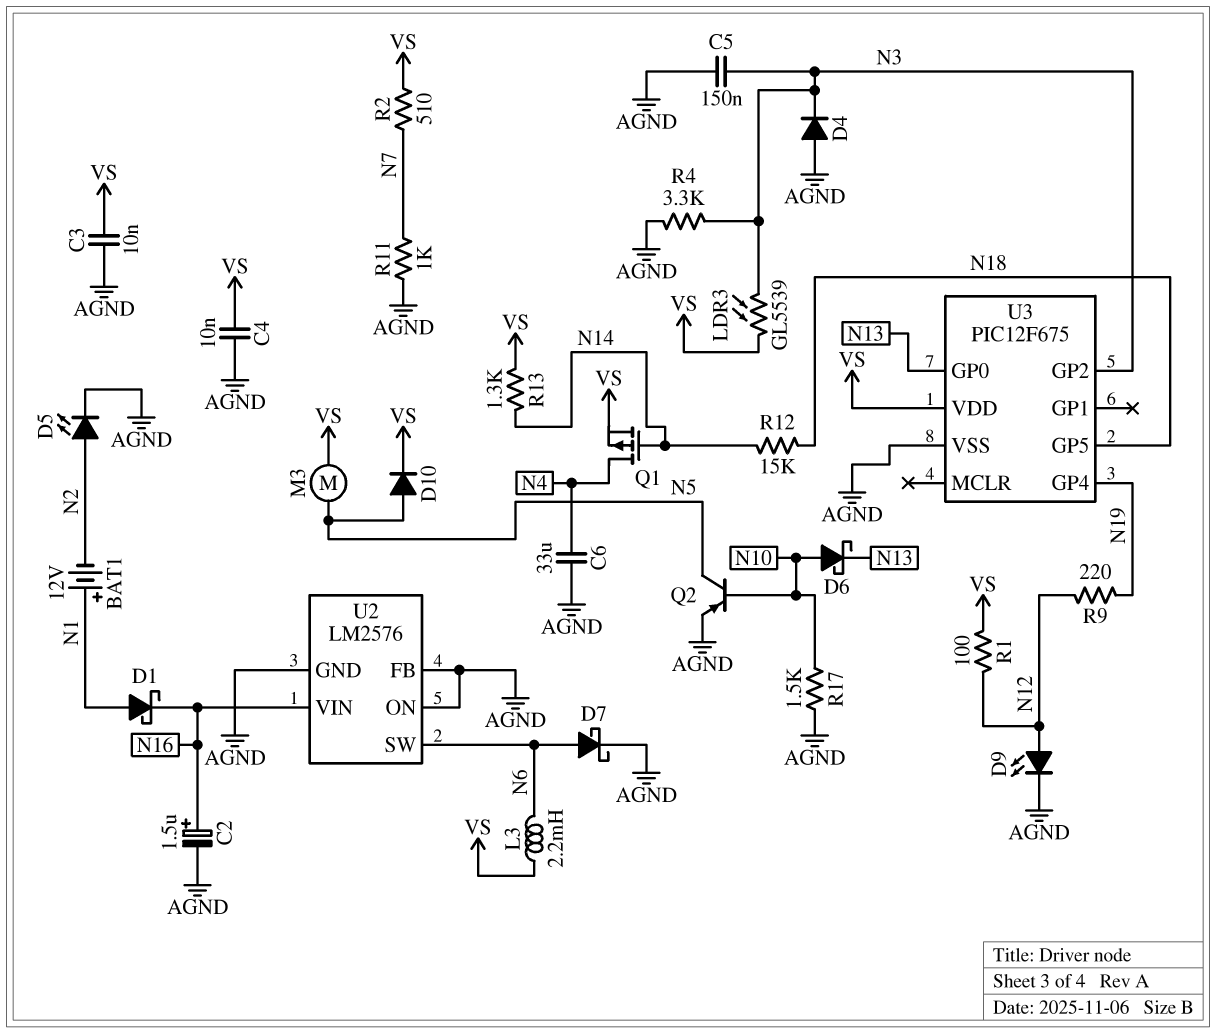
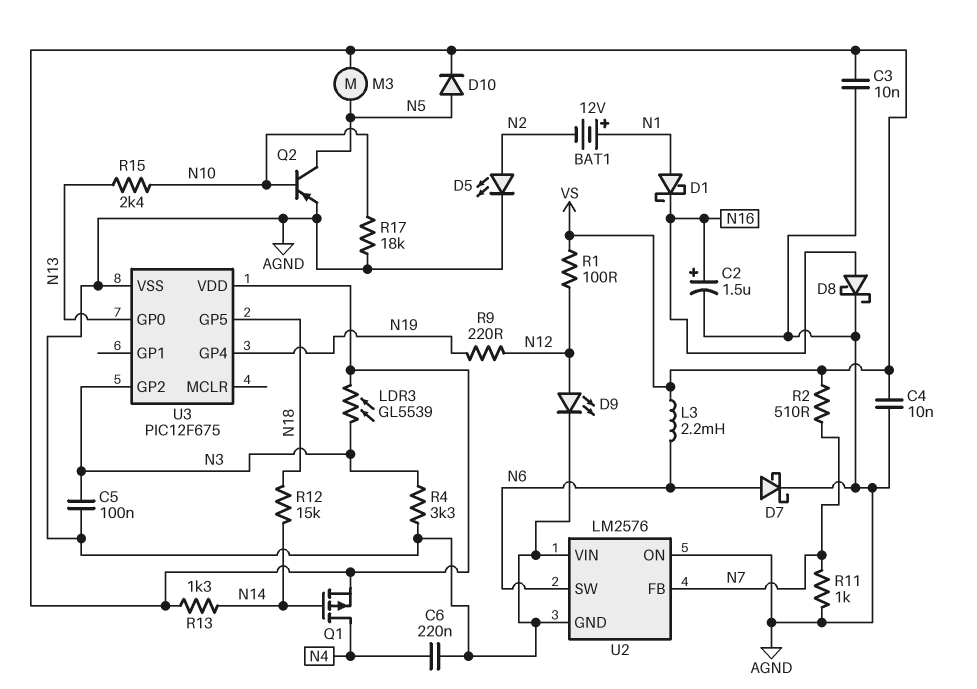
C5: 150nF (AGND, N3) -> 100nF (AGND, N3)
C6: 33uF (AGND, N4) -> 220nF (AGND, N4)
D4: diode (A AGND, K N3) -> none
D6: schottky (A N10, K N13) -> none
D8: none -> schottky (A N16, K AGND)
R15: none -> 2.4k (N10, N13)
R17: 1.5k (AGND, N10) -> 18k (AGND, N10)
U2 pin FB: AGND -> N7
U2 pin VIN: N16 -> AGND

